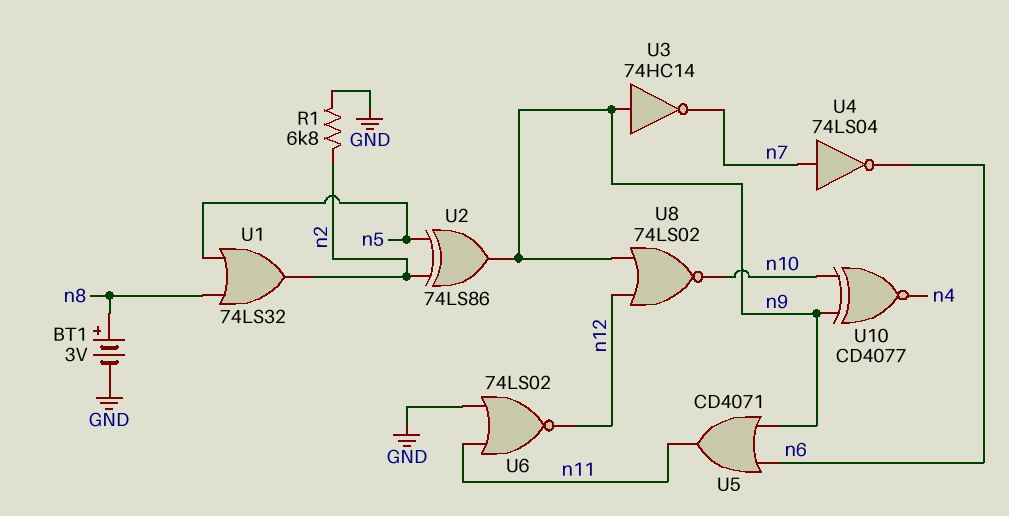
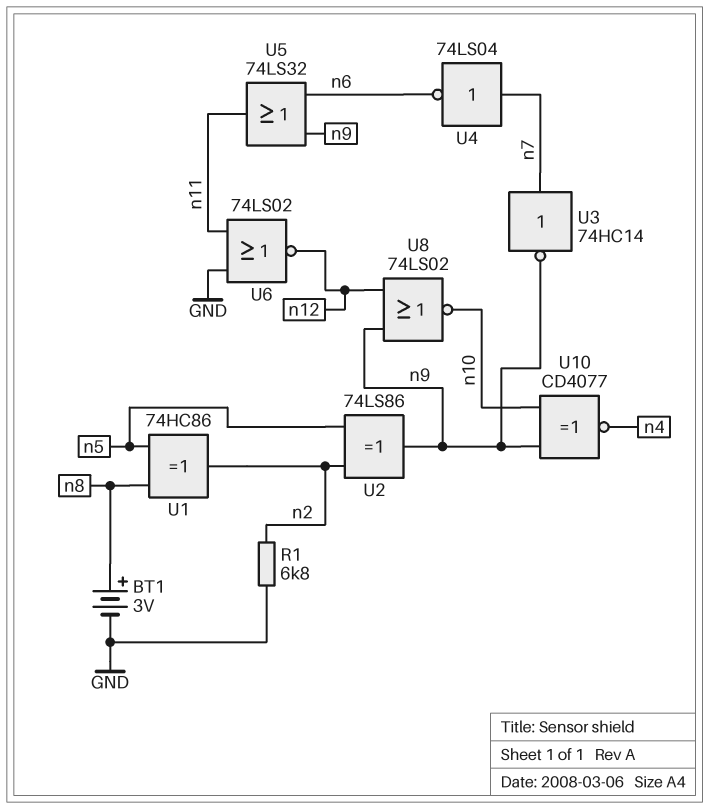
U1: OR 74LS32 (in n5, in n8, out n2) -> XOR 74HC86 (in n5, in n8, out n2)
U3: NOT 74HC14 (in n9, out n7) -> NOT 74HC14 (in n7, out n9)
U5: OR CD4071 (in n6, in n9, out n11) -> OR 74LS32 (in n6, in n9, out n11)

